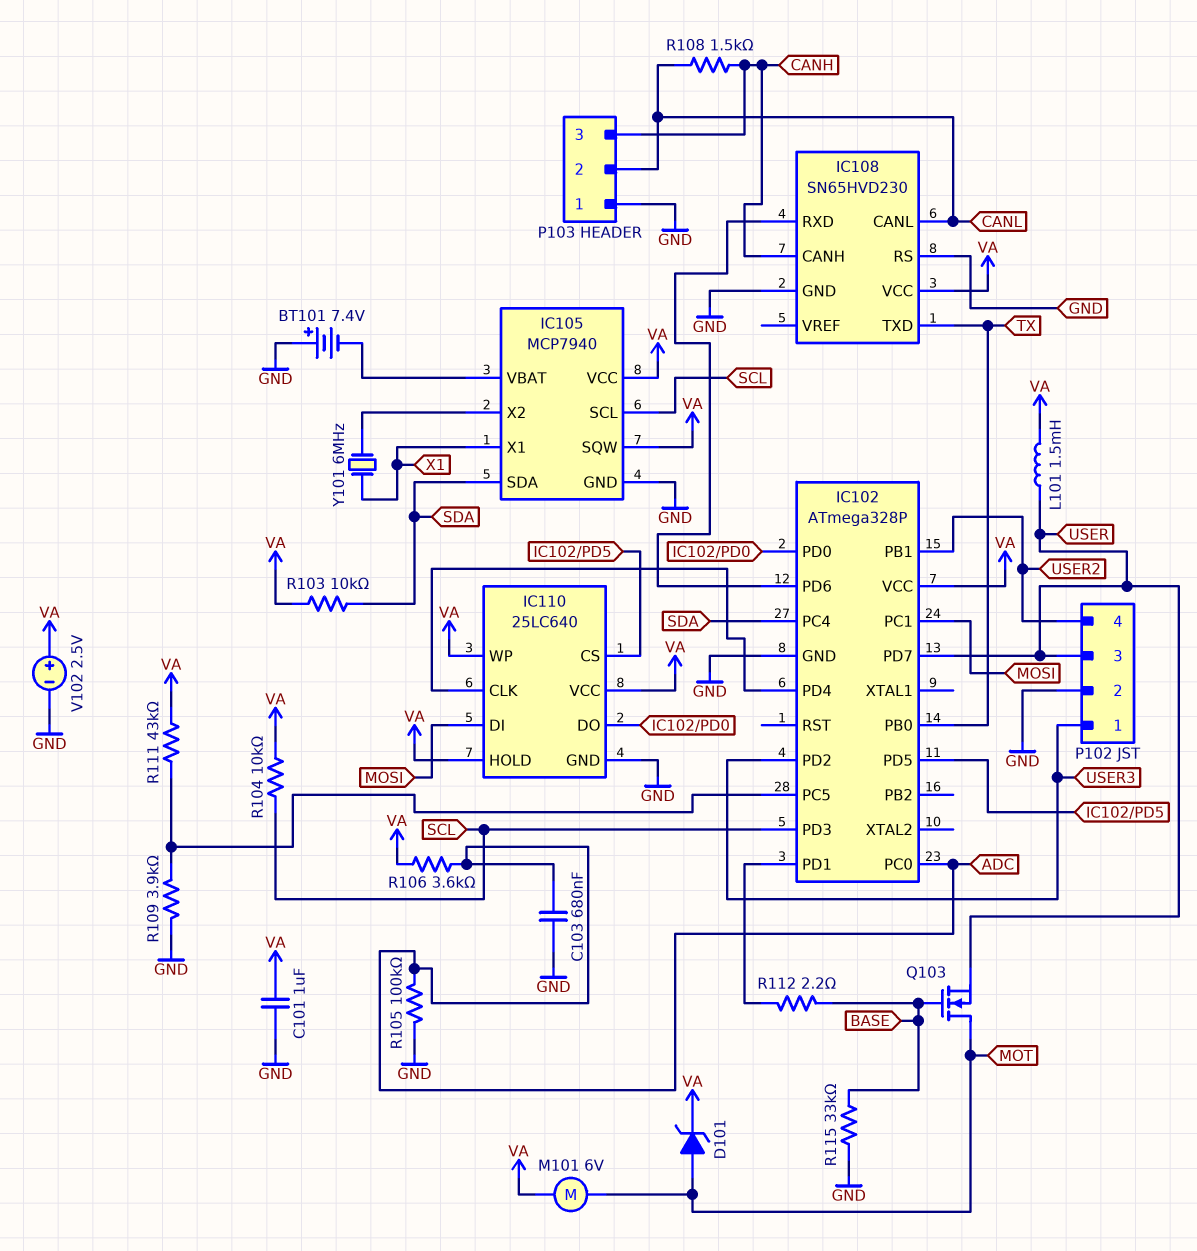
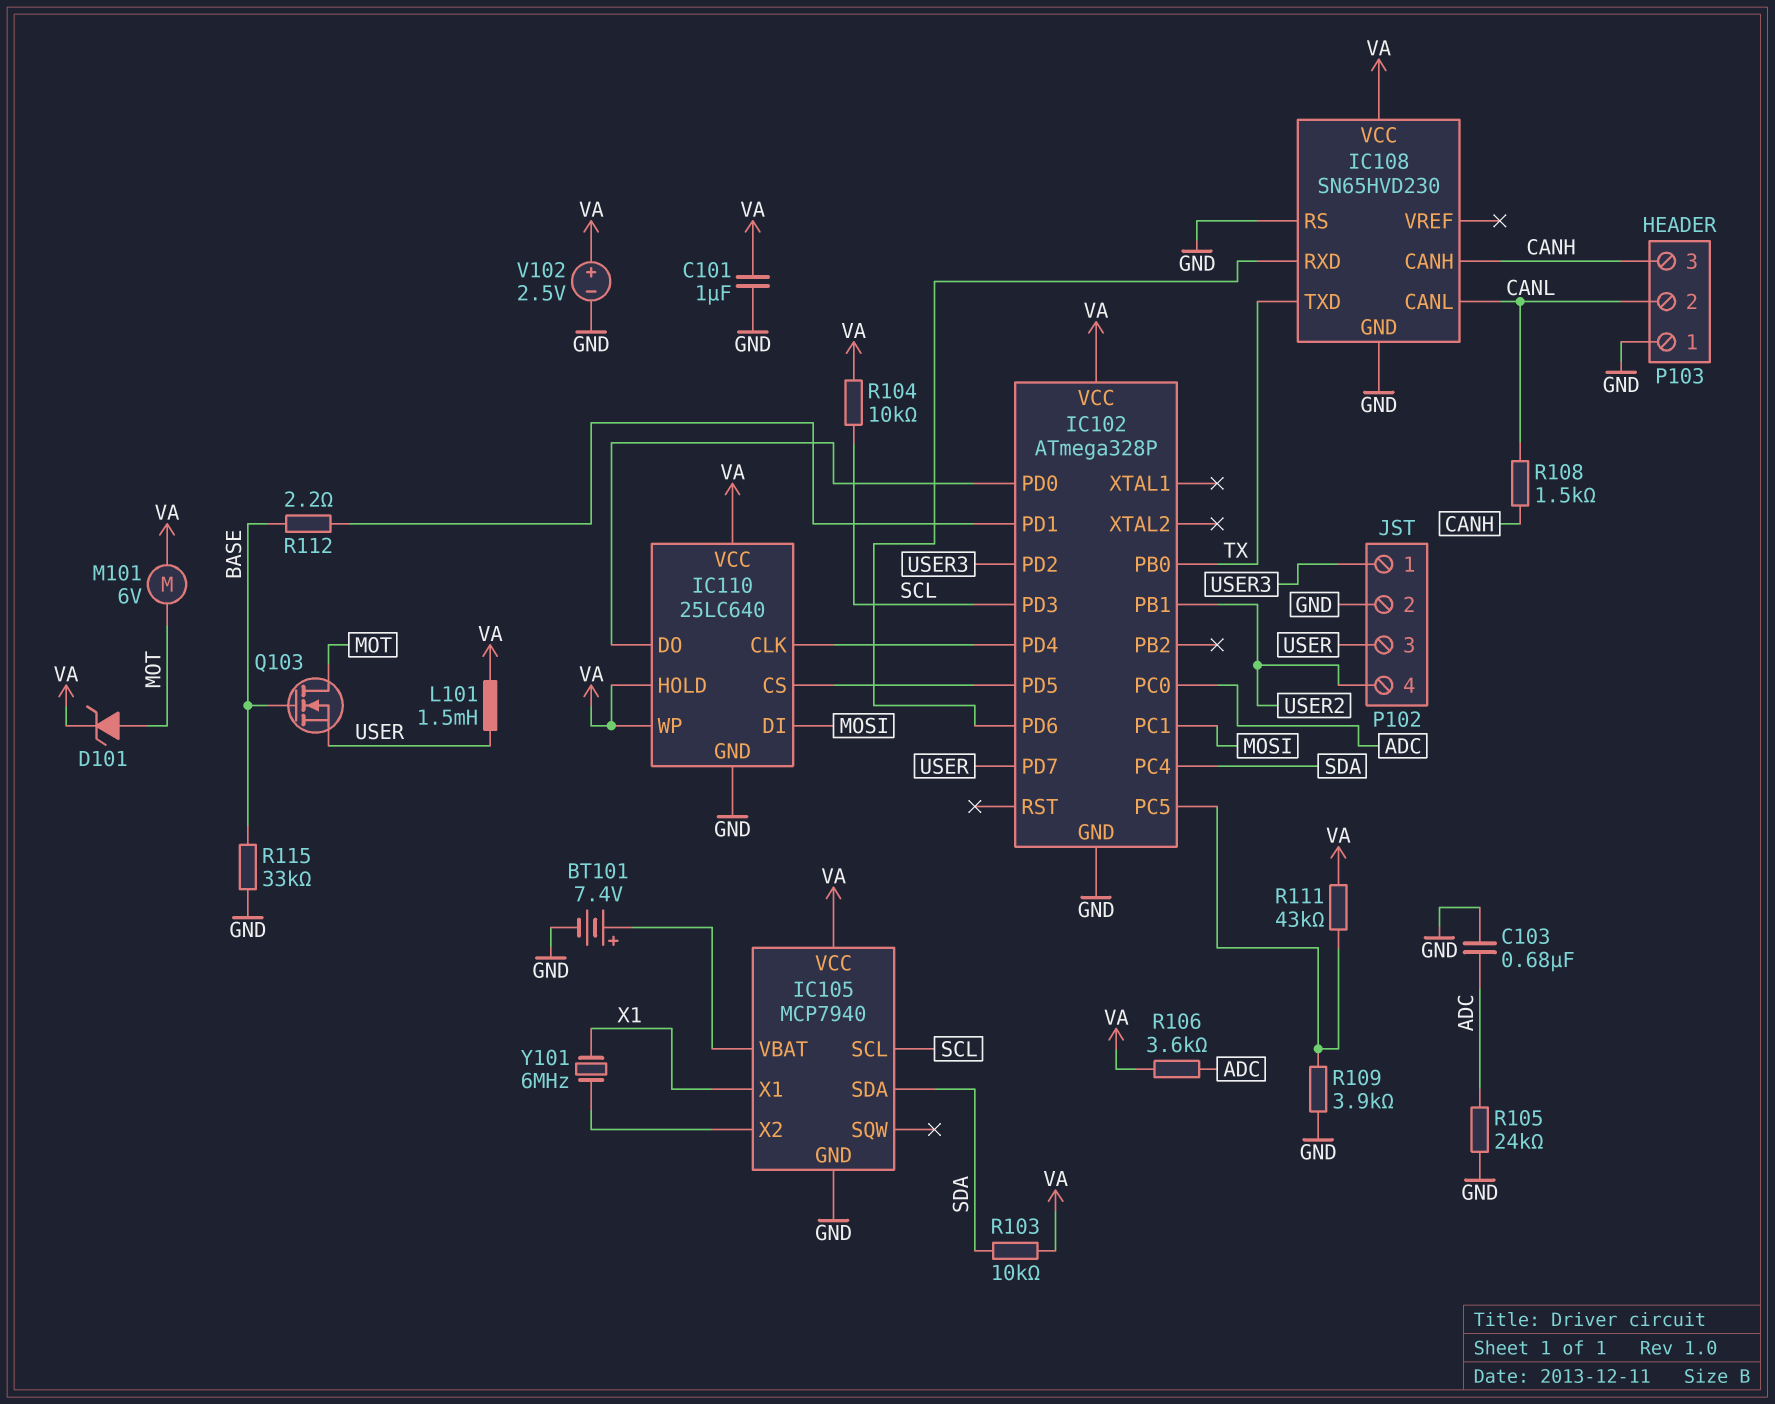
BT101: 7.4V (plus GND, minus IC105/VBAT) -> 7.4V (plus IC105/VBAT, minus GND)
IC105 pin SQW: VA -> none
R105: 100k (ADC, GND) -> 24k (ADC, GND)

